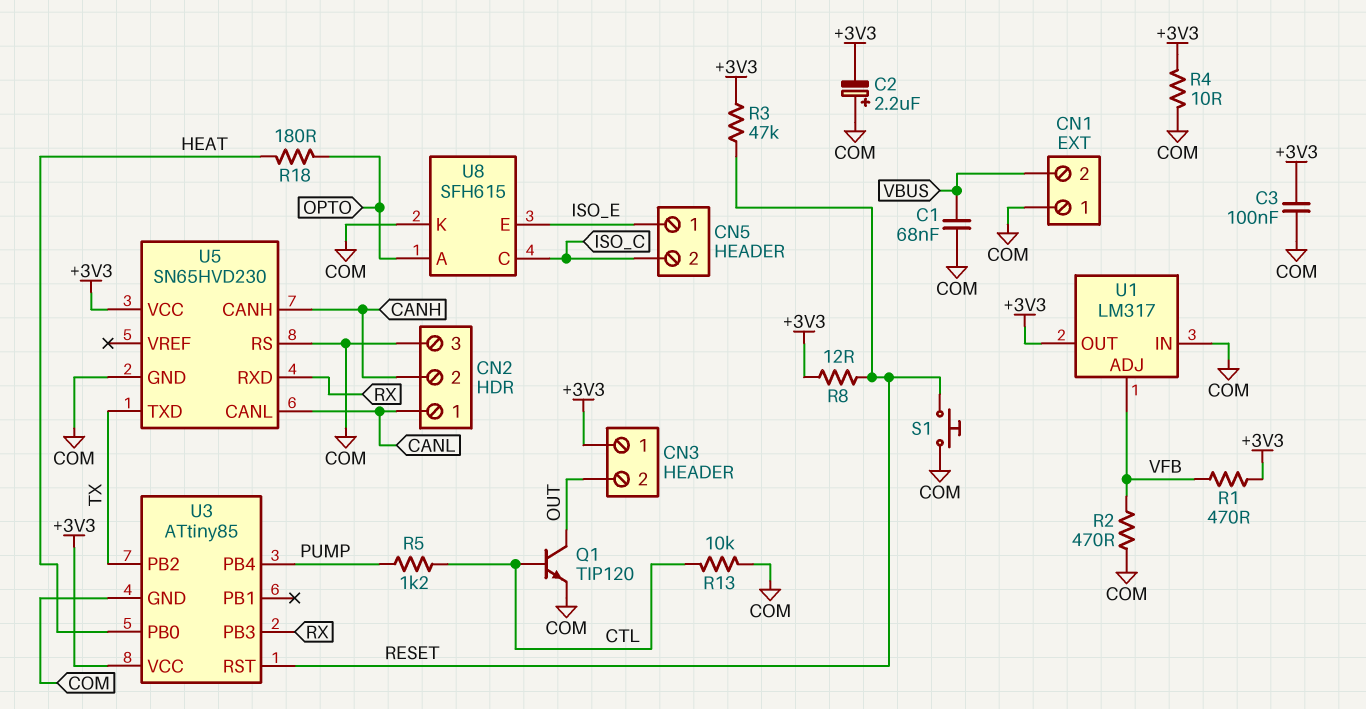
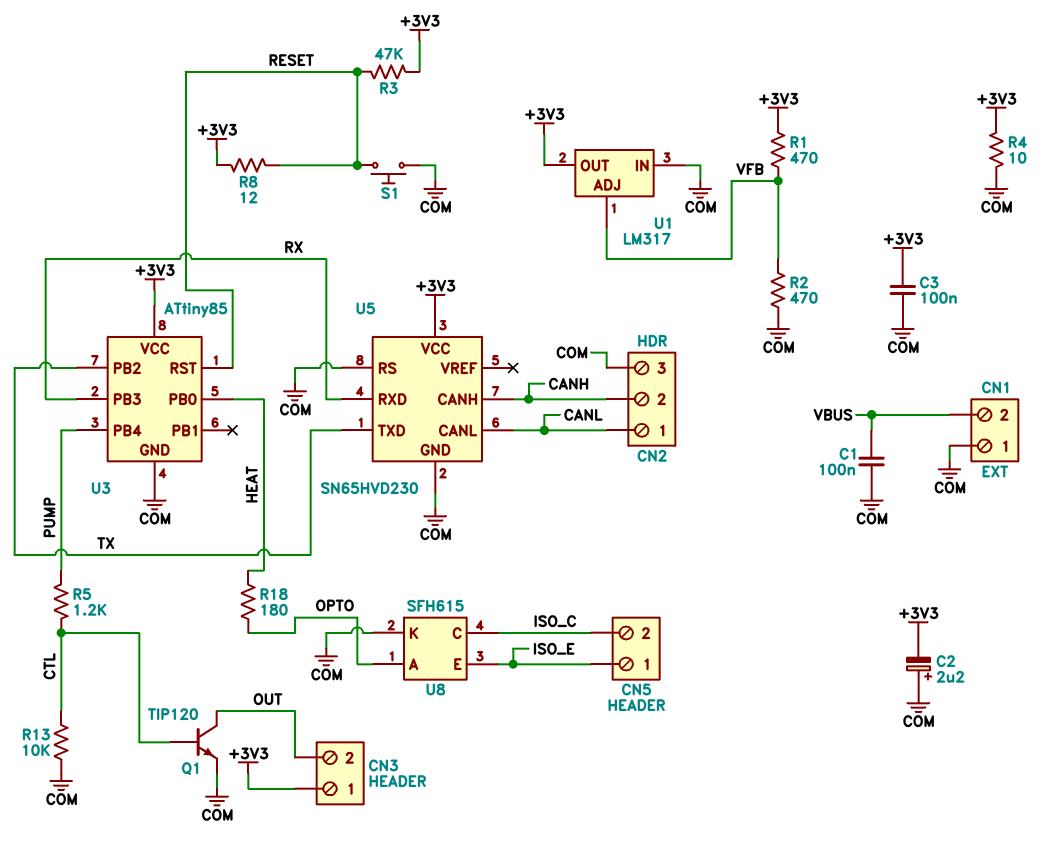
C1: 68nF (COM, VBUS) -> 100nF (COM, VBUS)

